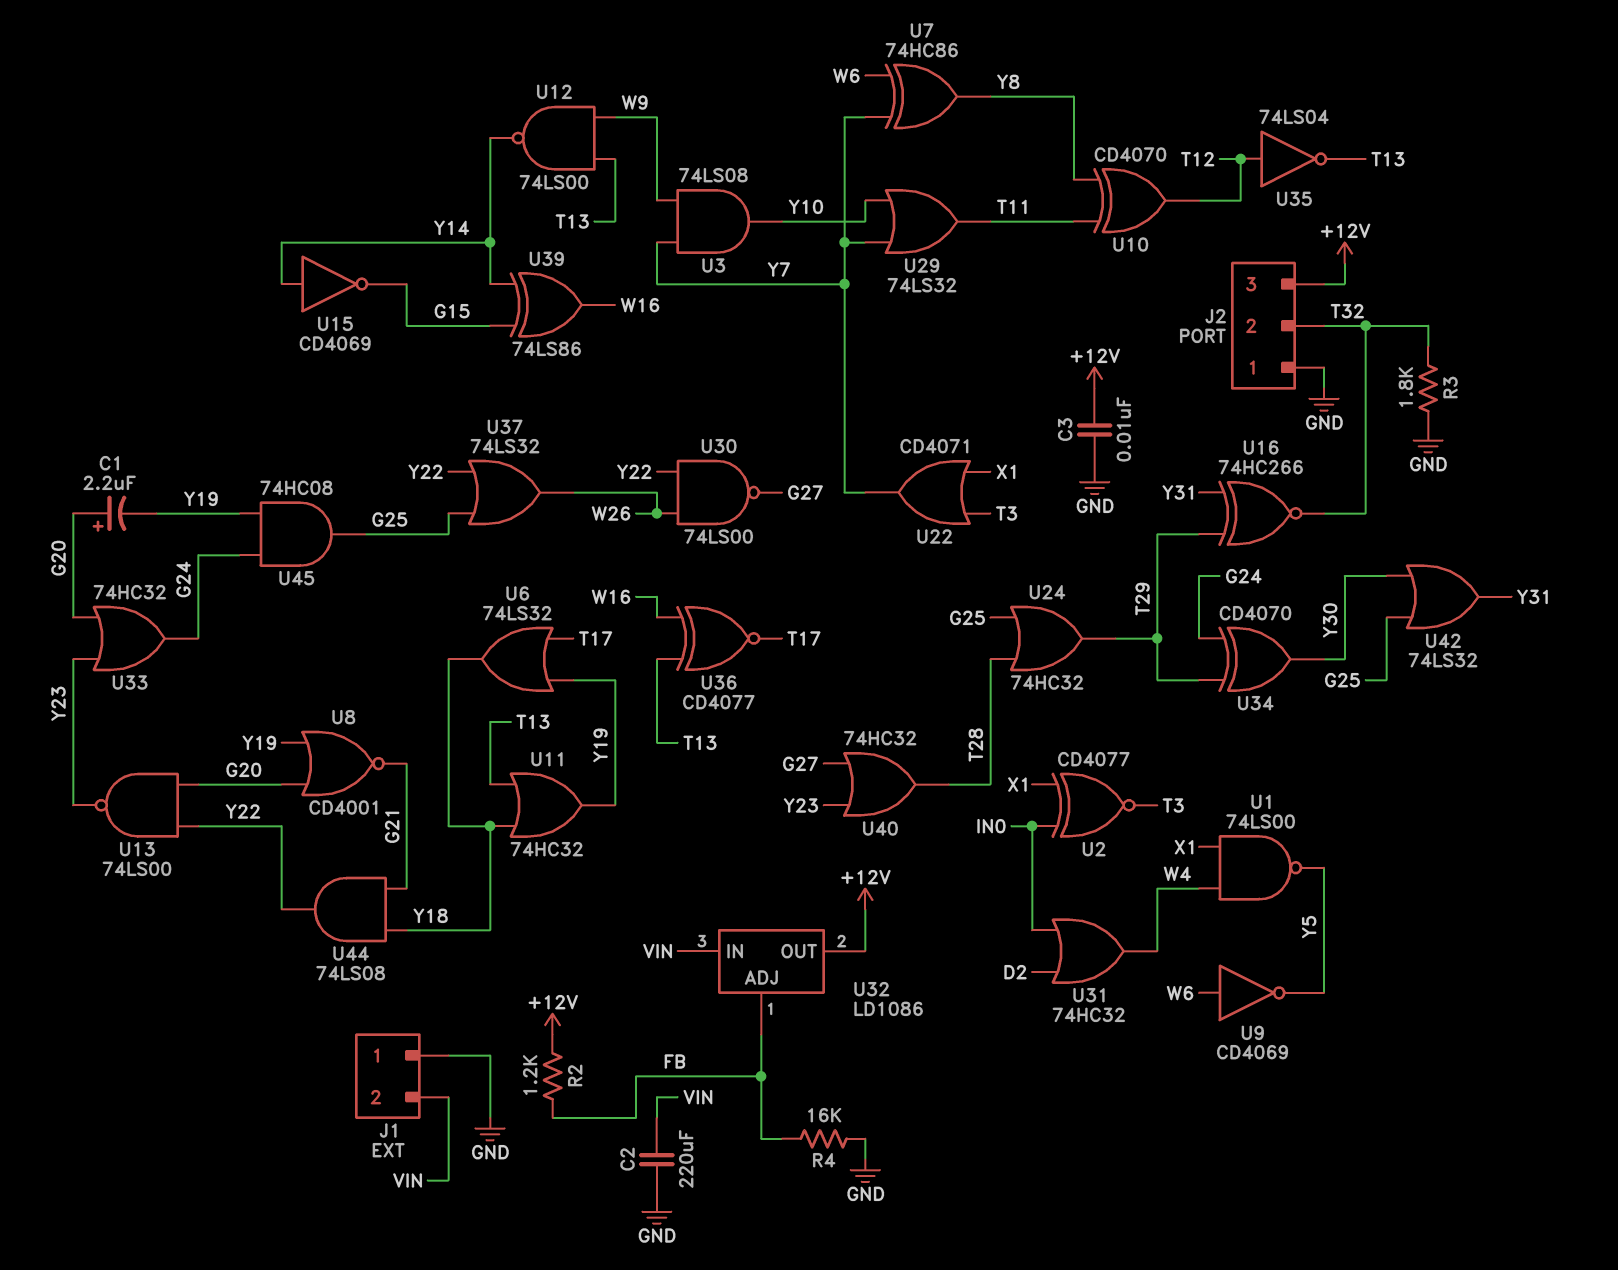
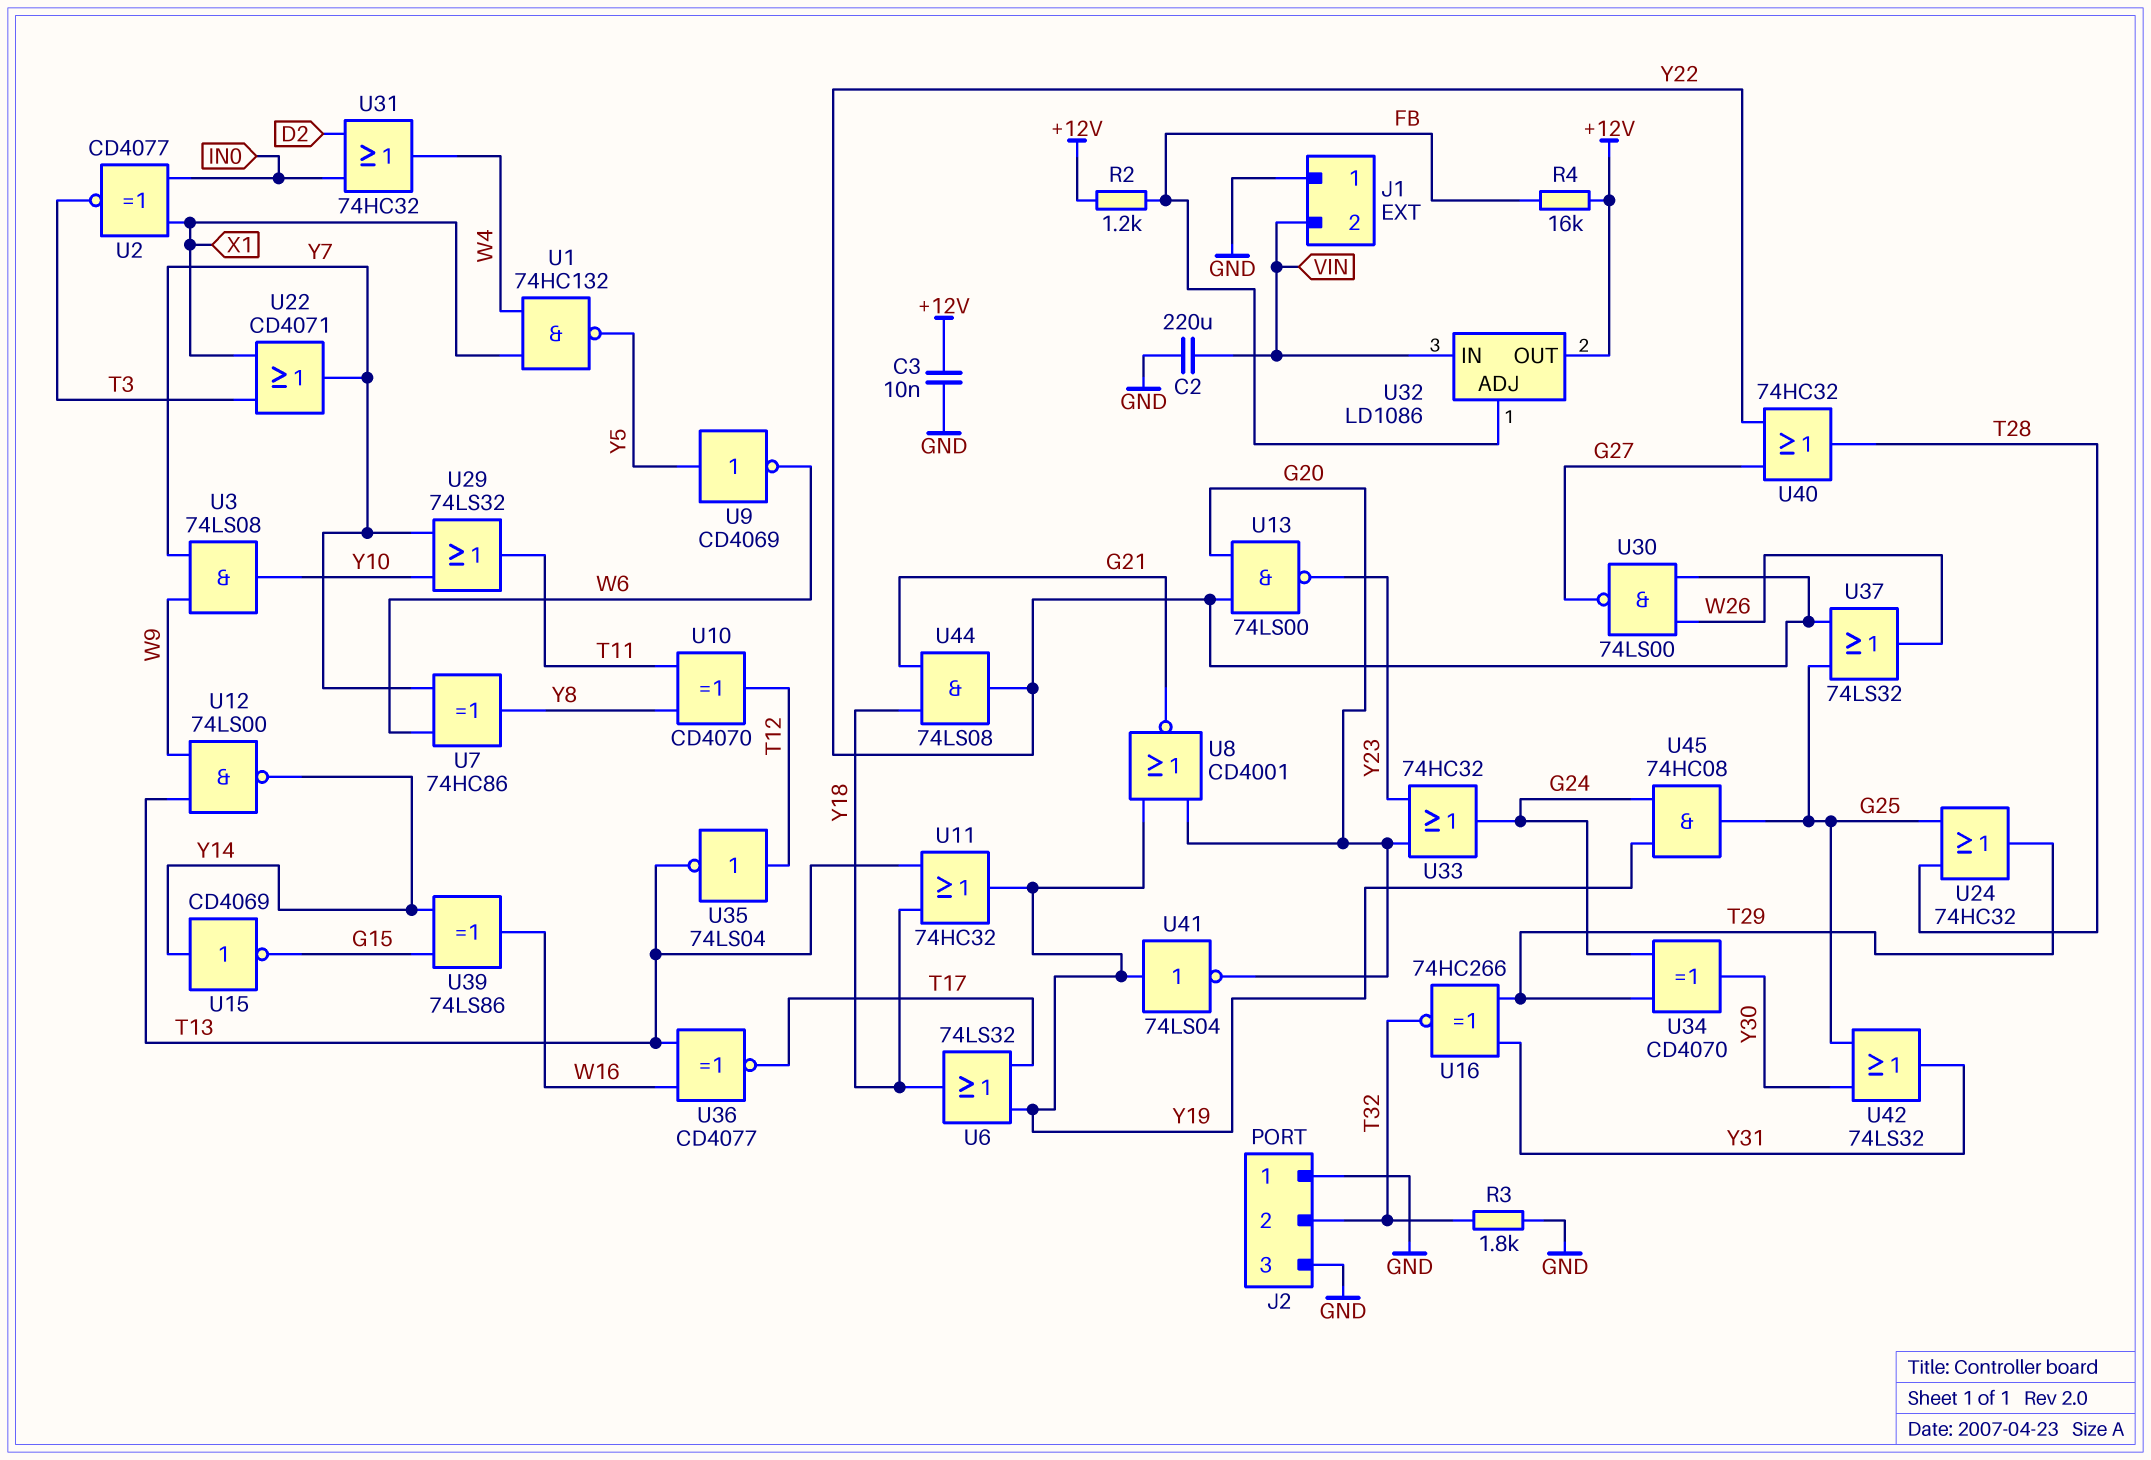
C1: 2.2uF (plus G20, minus Y19) -> none
J2 pin 3: +12V -> GND
R4: 16k (FB, GND) -> 16k (+12V, FB)
U1: NAND 74LS00 (in W4, in X1, out Y5) -> NAND 74HC132 (in W4, in X1, out Y5)
U9: NOT CD4069 (in W6, out Y5) -> NOT CD4069 (in Y5, out W6)
U40: OR 74HC32 (in G27, in Y23, out T28) -> OR 74HC32 (in G27, in Y22, out T28)
U41: none -> NOT 74LS04 (in Y19, out G20)

